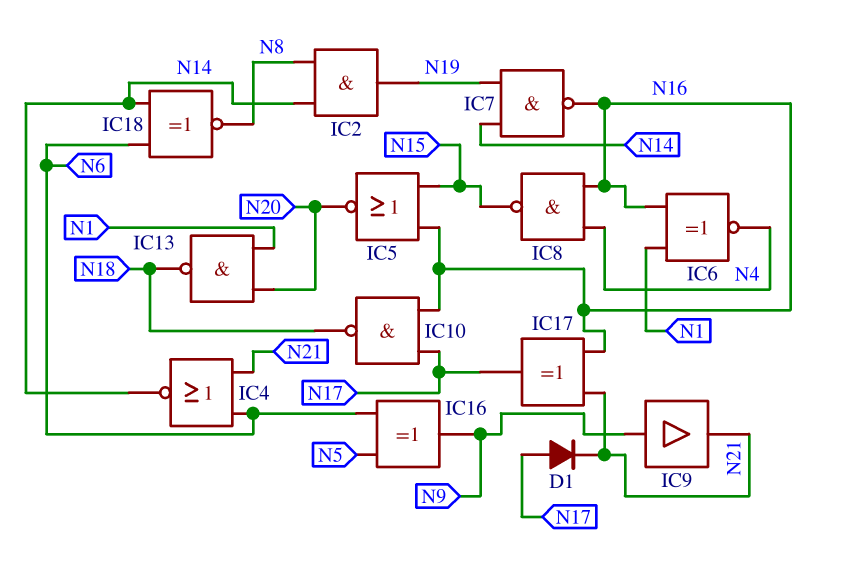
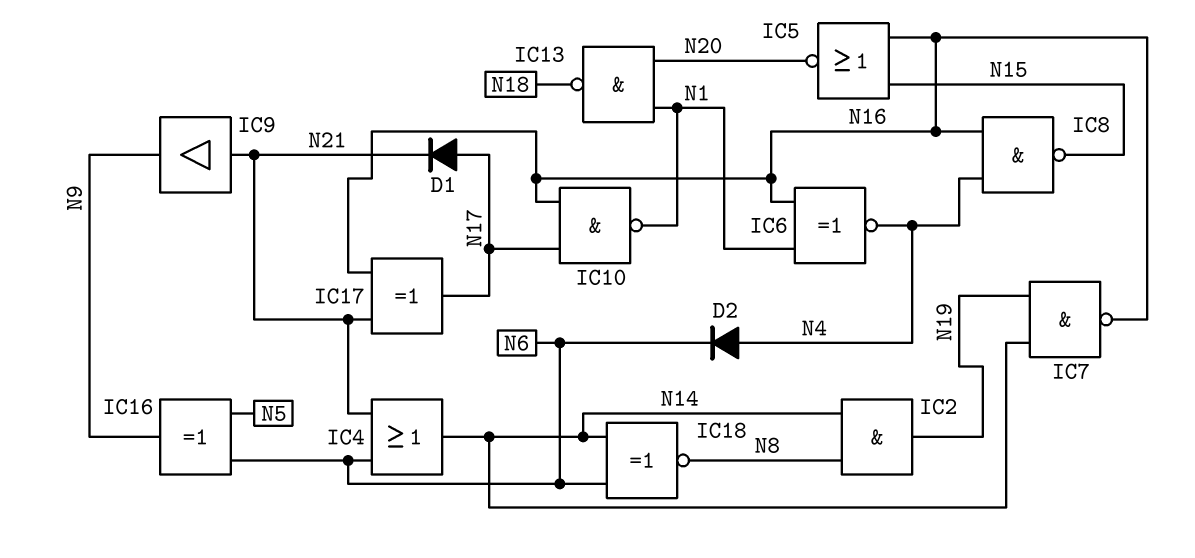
D2: none -> diode (A N4, K N6)
IC4: NOR (in N6, in N21, out N14) -> OR (in N6, in N21, out N14)
IC9: buffer (in N9, out N21) -> buffer (in N21, out N9)
IC10: NAND (in N16, in N17, out N18) -> NAND (in N16, in N17, out N1)

